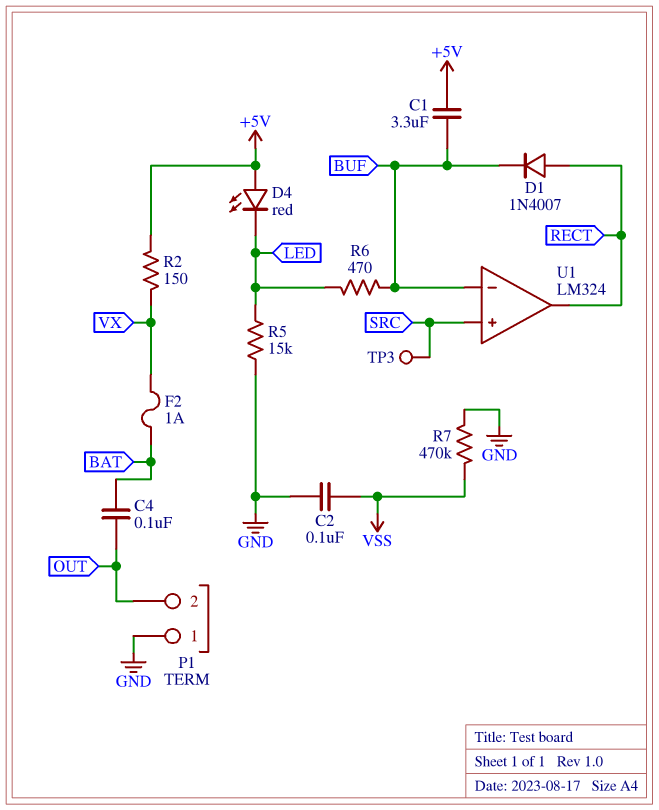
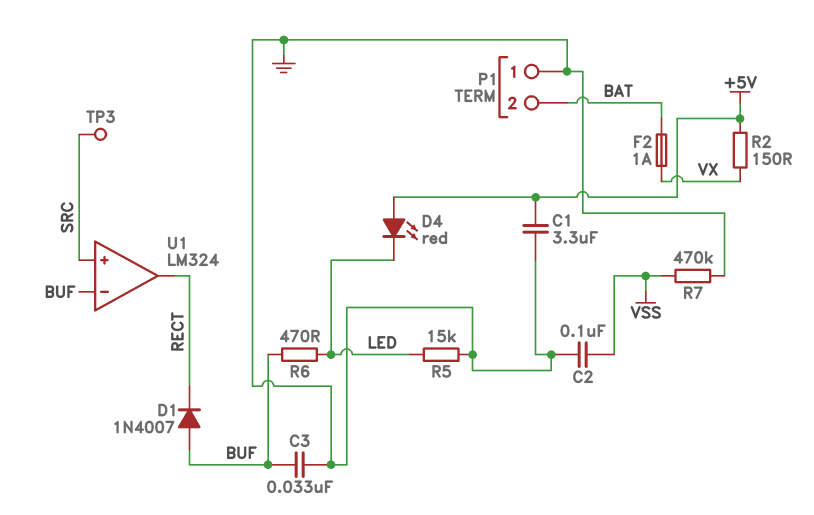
C1: 3.3uF (+5V, BUF) -> 3.3uF (+5V, GND)
C3: none -> 33nF (BUF, GND)
C4: 100nF (BAT, OUT) -> none
D1: diode 1N4007 (A RECT, K BUF) -> diode 1N4007 (A BUF, K RECT)
P1 pin 2: OUT -> BAT

